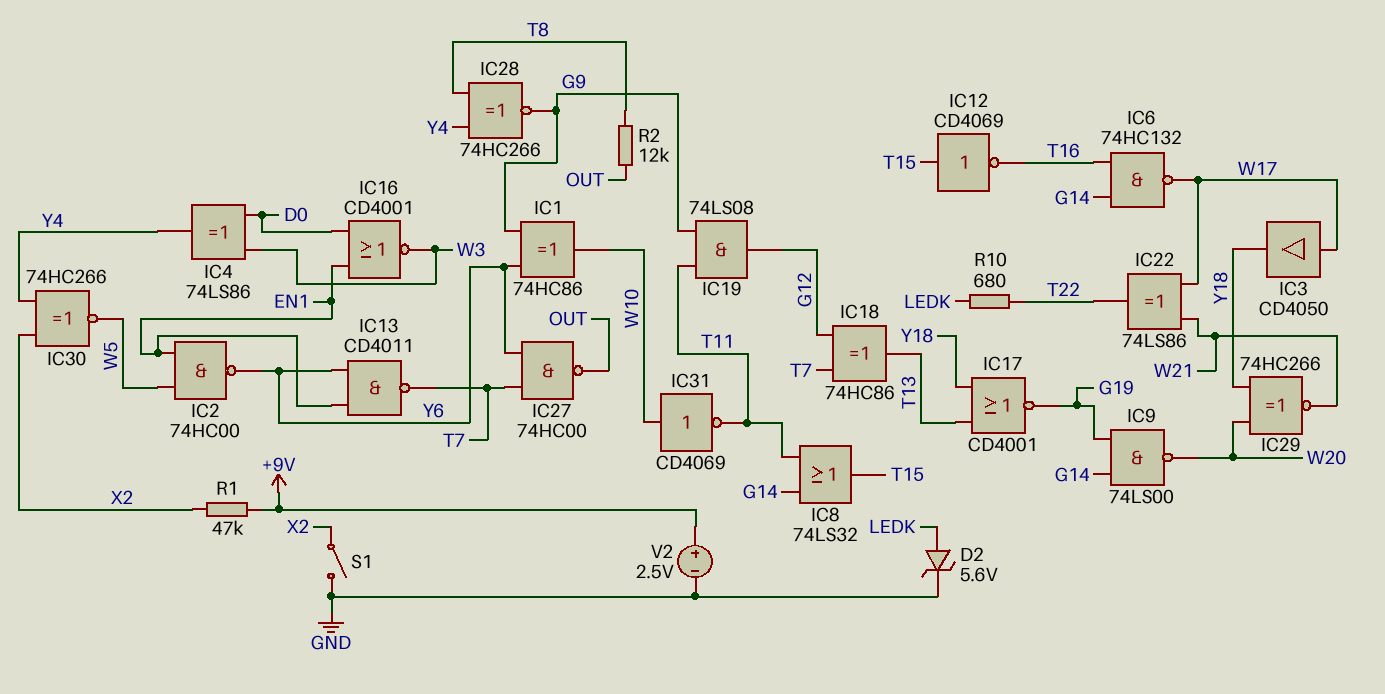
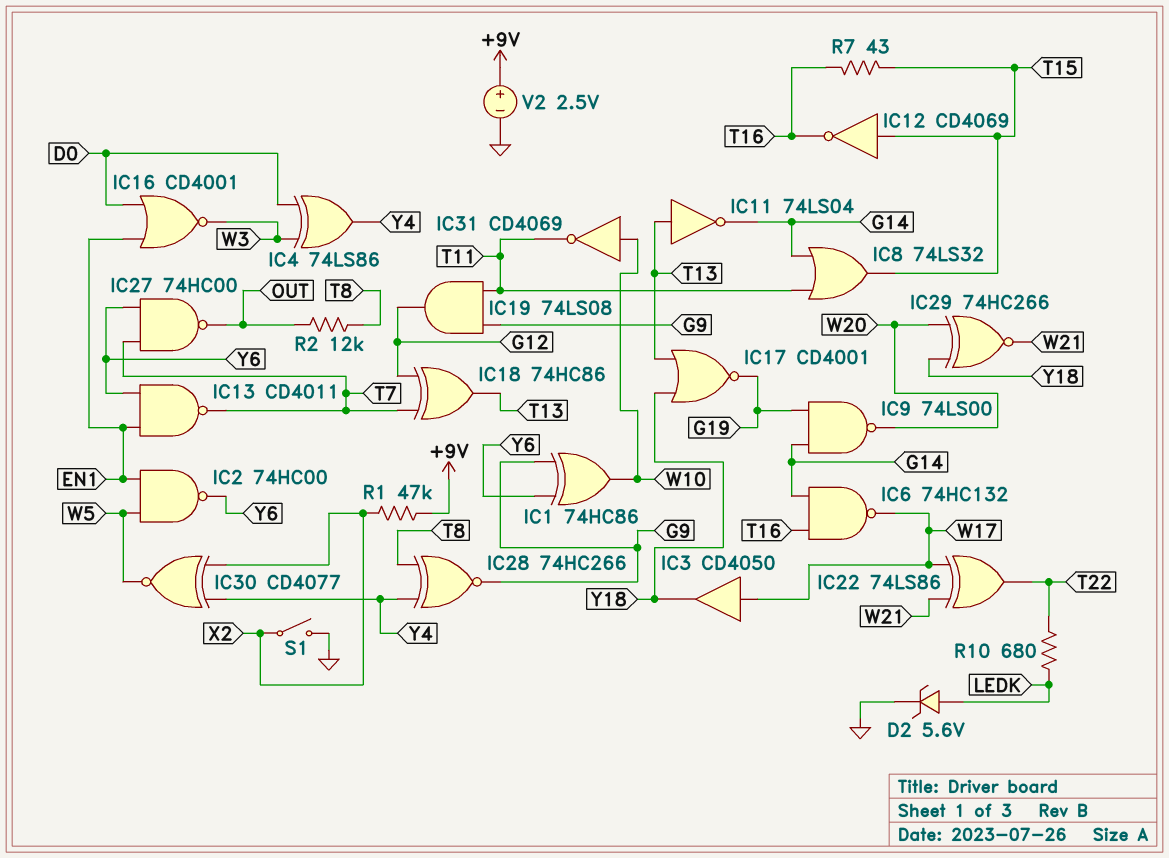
IC11: none -> NOT 74LS04 (in T13, out G14)
IC30: XNOR 74HC266 (in X2, in Y4, out W5) -> XNOR CD4077 (in X2, in Y4, out W5)
R7: none -> 43 (T15, T16)

